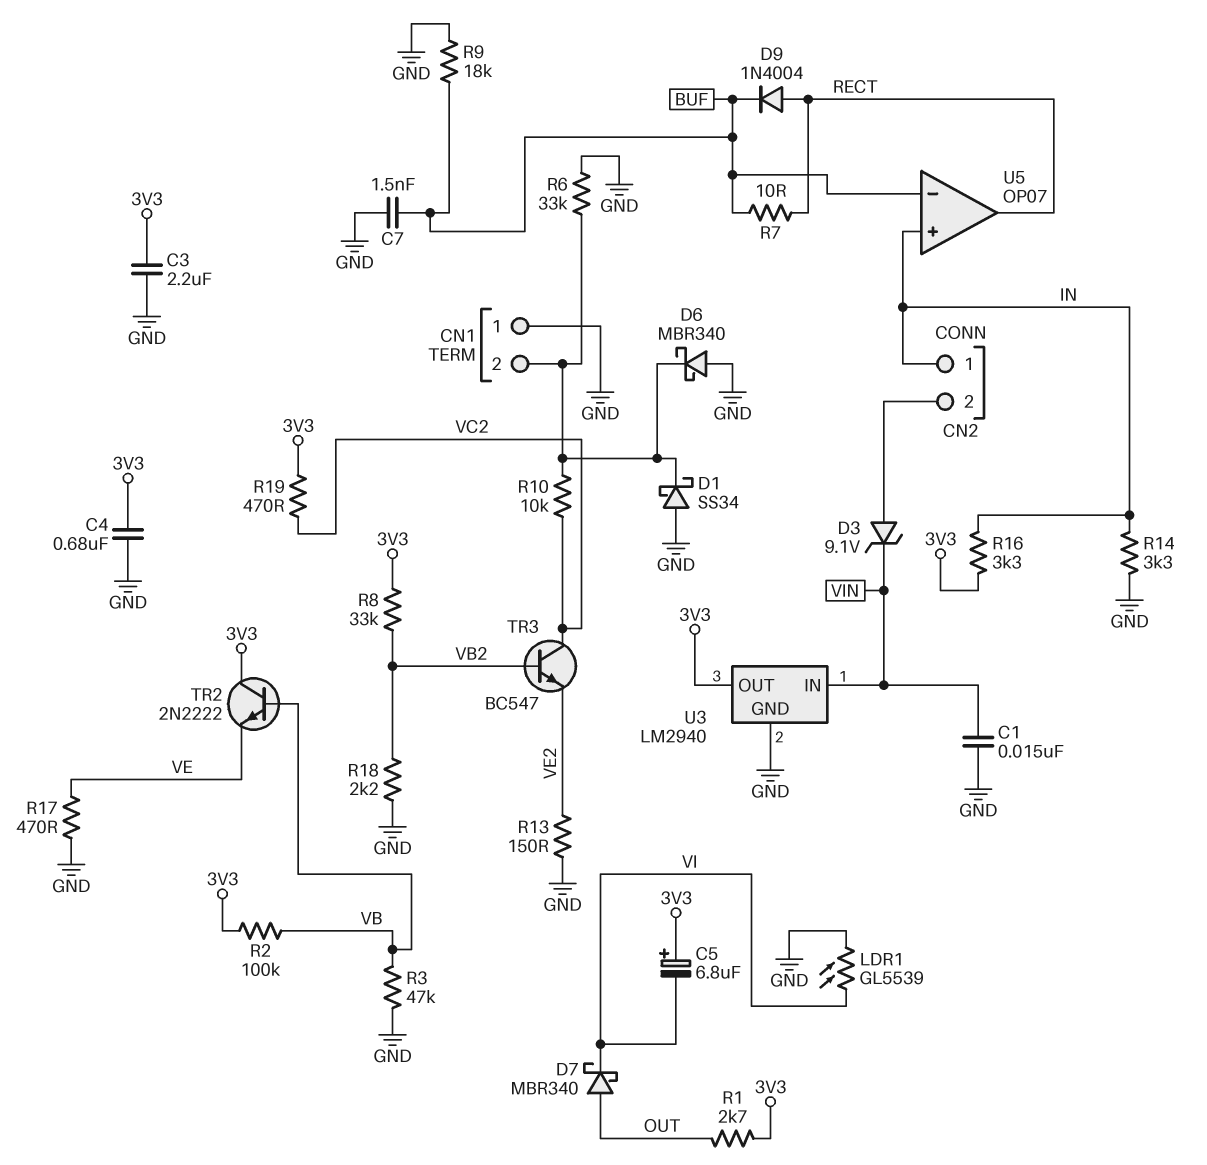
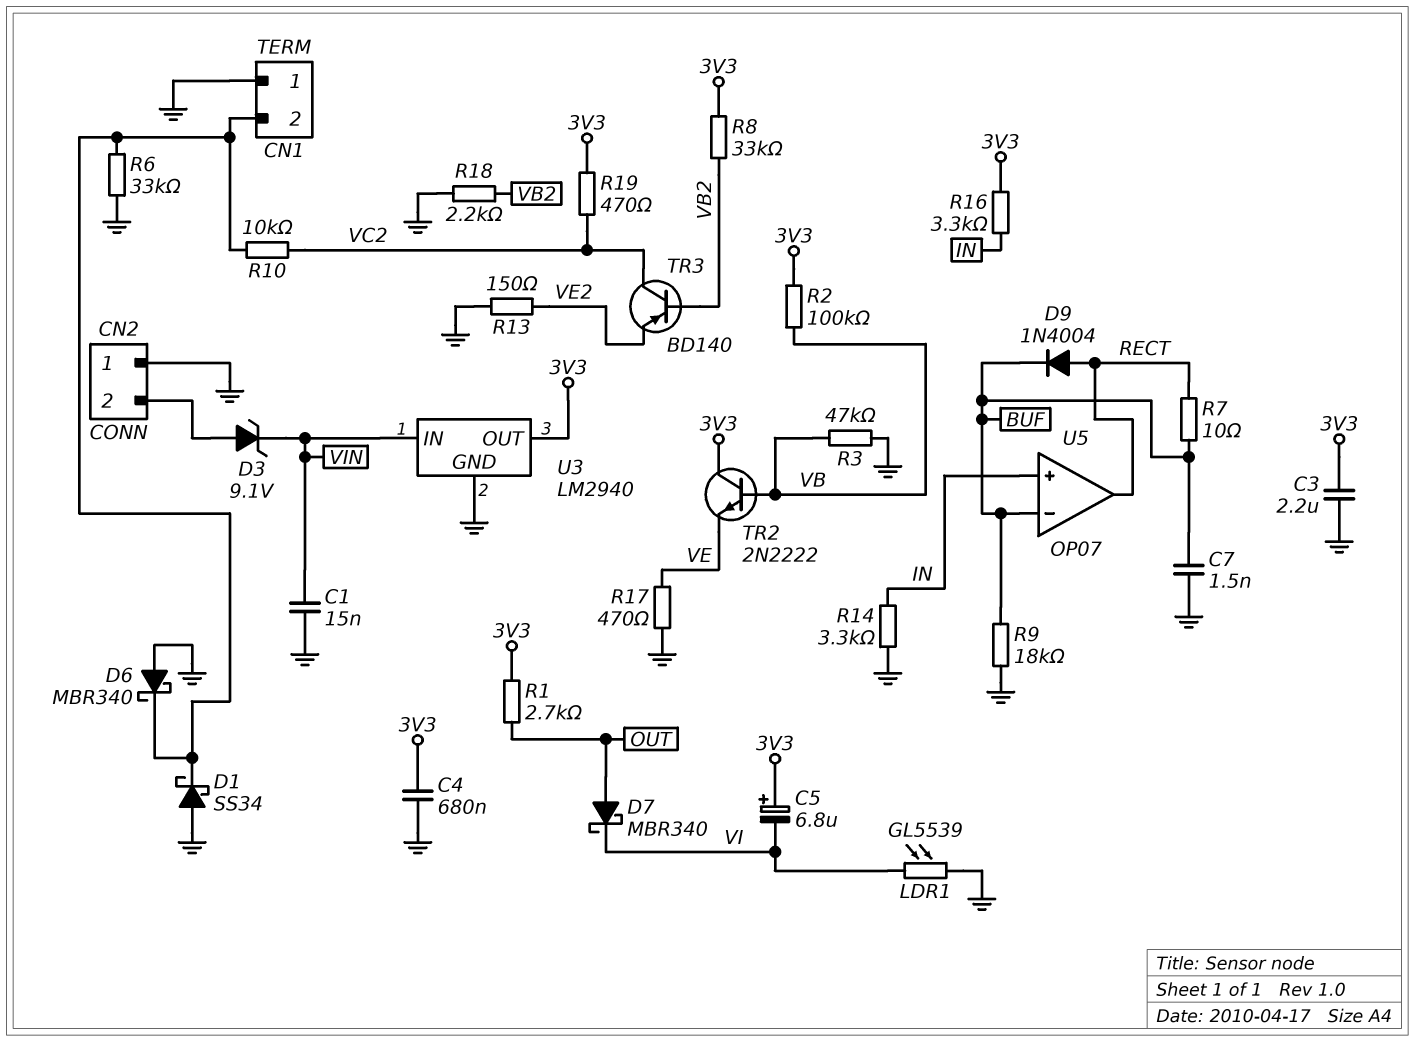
CN2 pin 1: IN -> GND
TR3: NPN BC547 (B VB2, C VC2, E VE2) -> PNP BD140 (B VB2, C VC2, E VE2)

